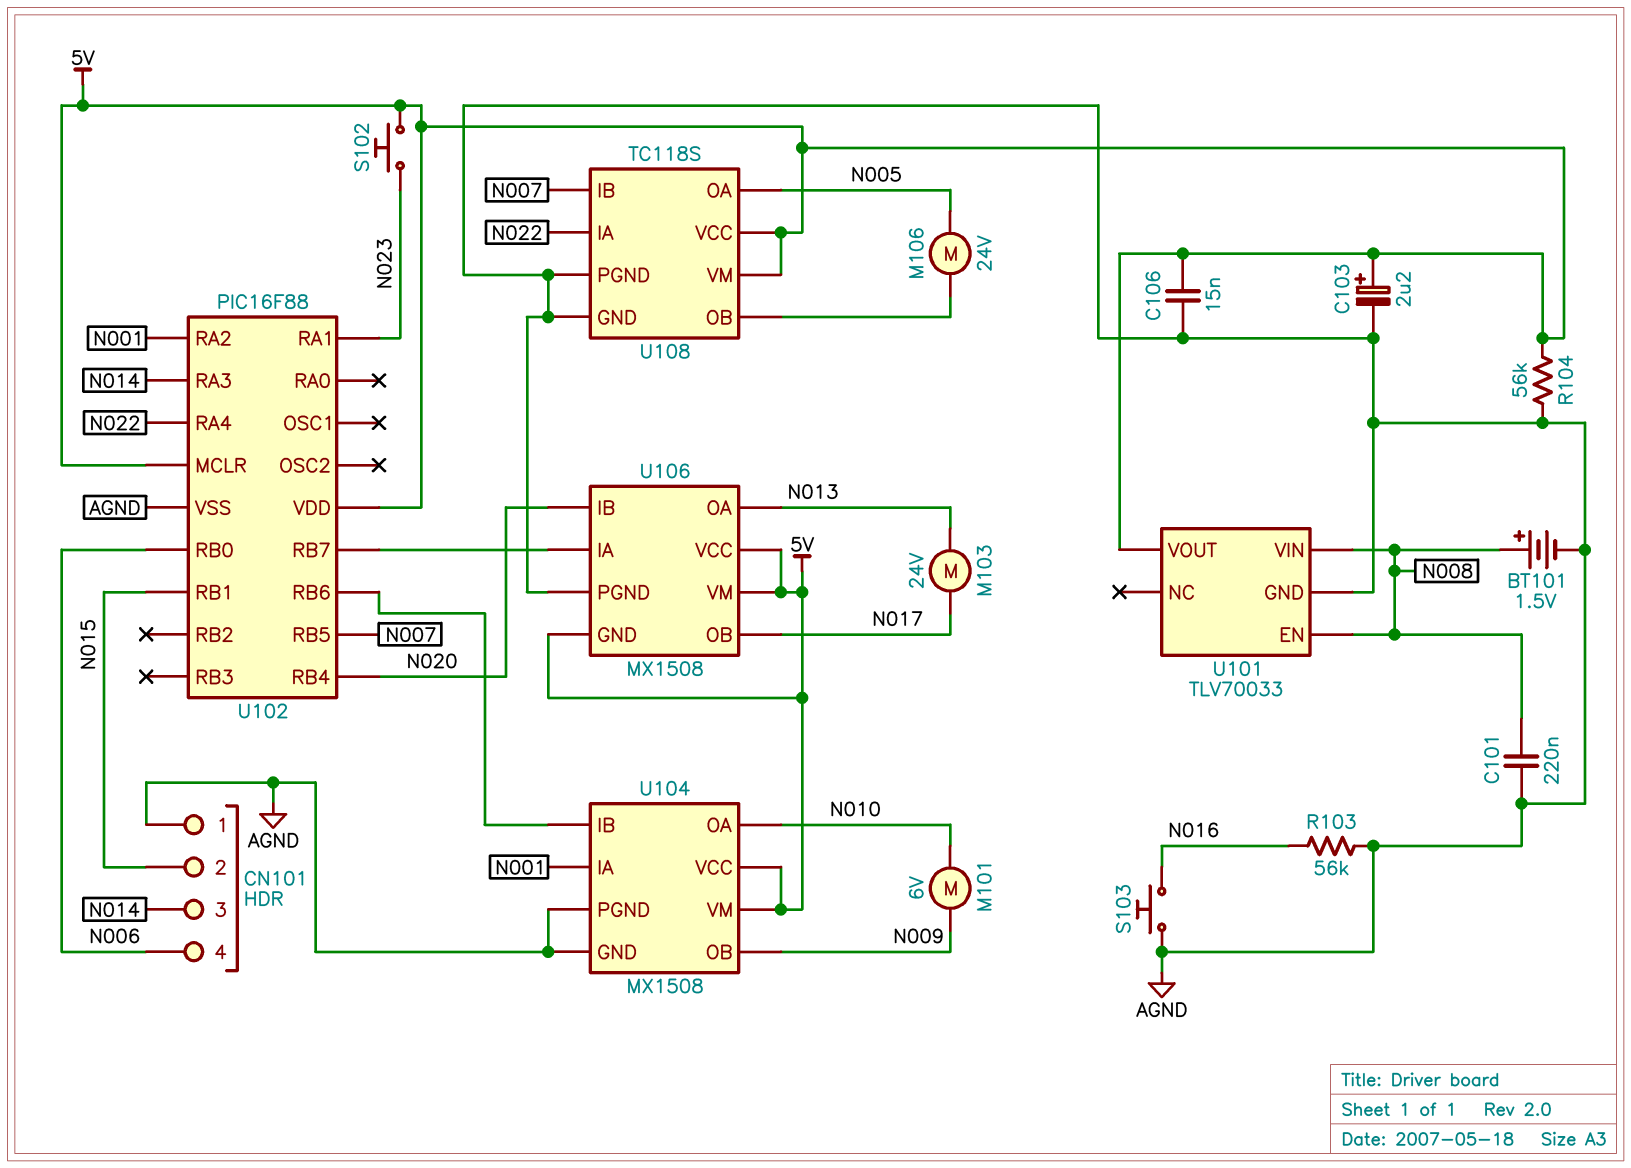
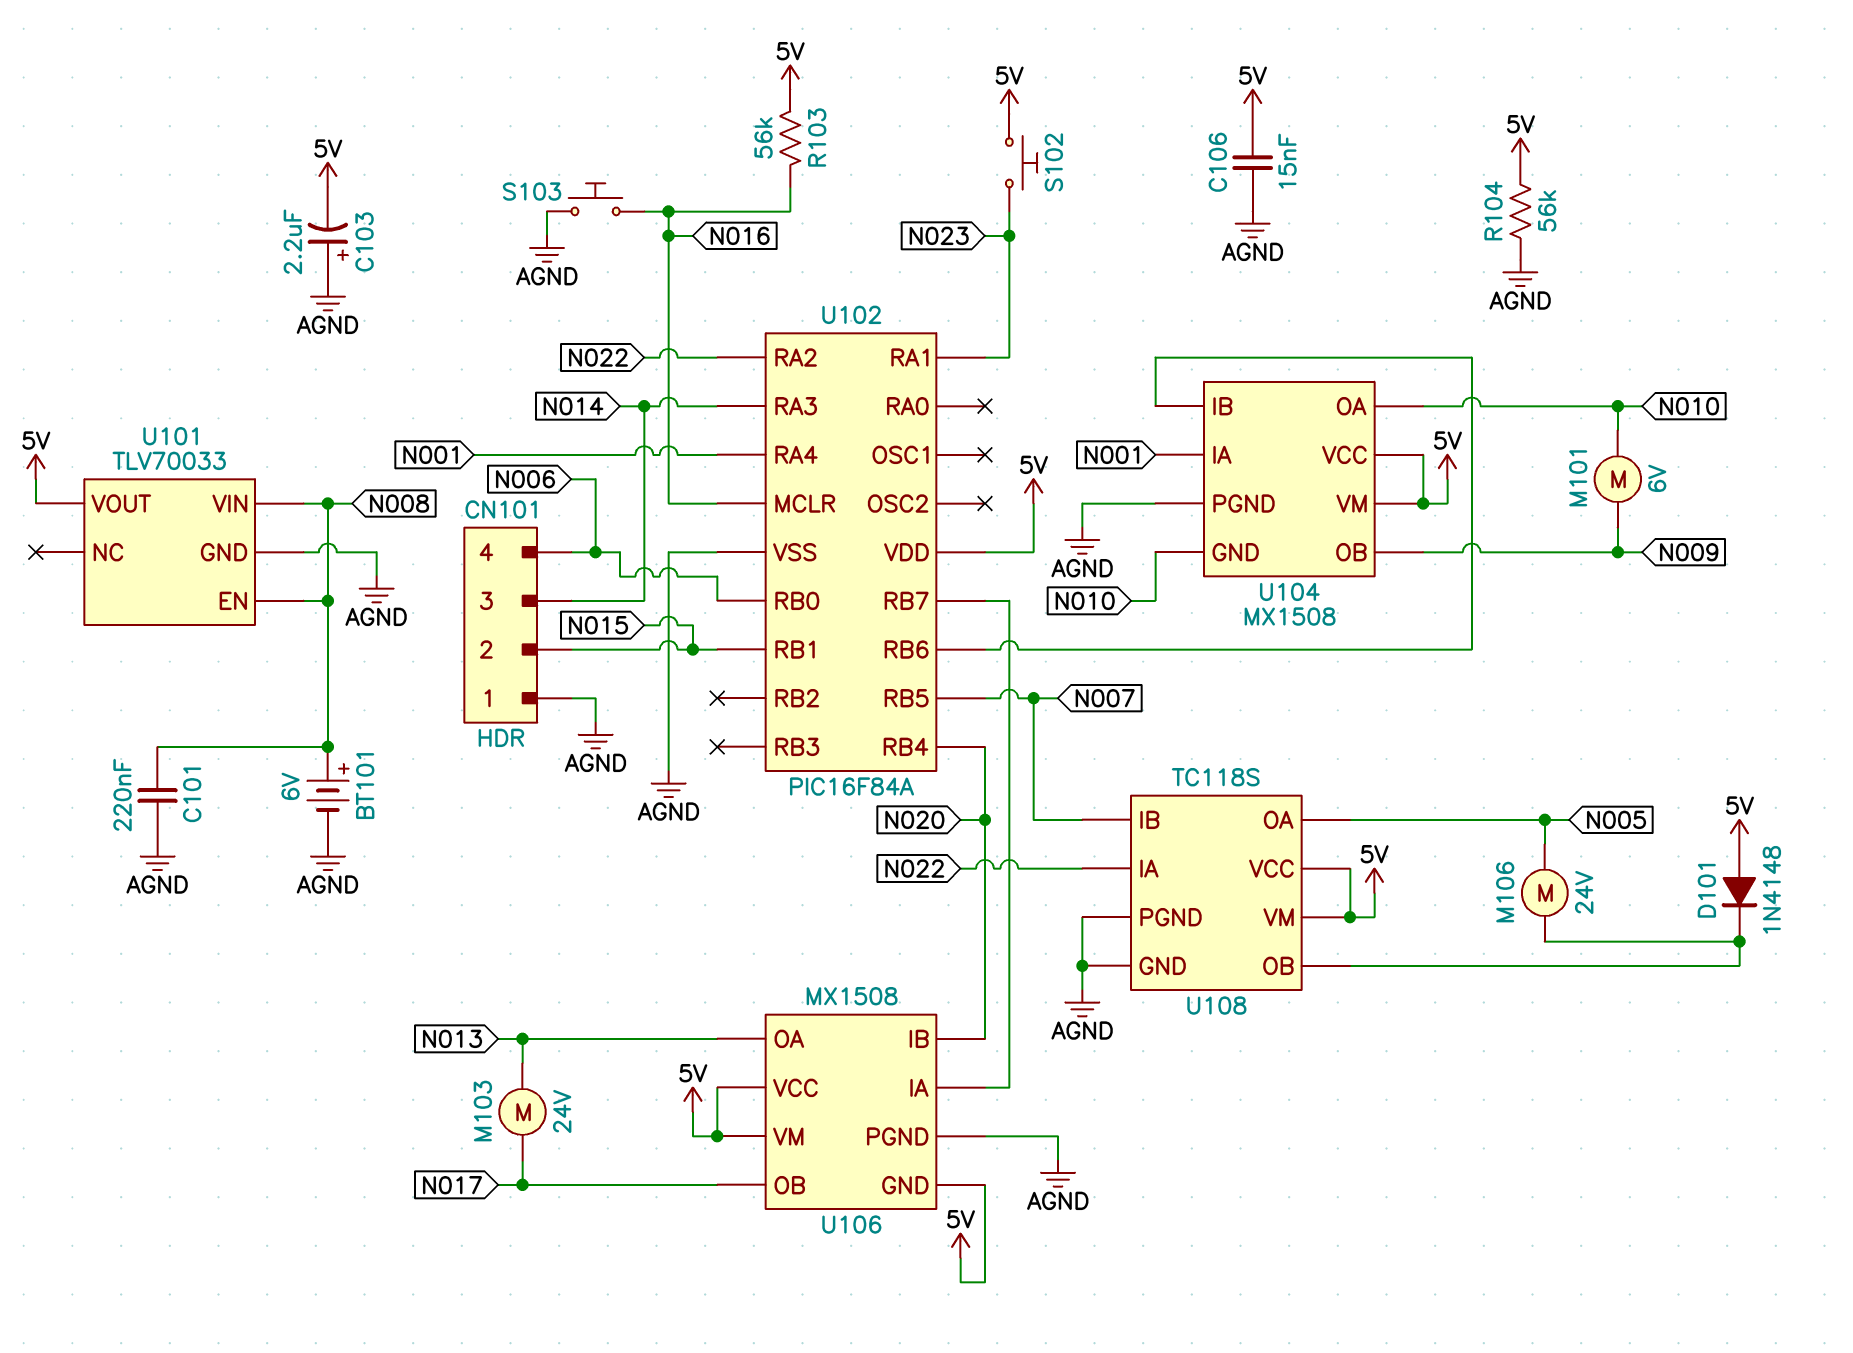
BT101: 1.5V (plus N008, minus AGND) -> 6V (plus N008, minus AGND)
C103: 2.2uF (plus 5V, minus AGND) -> 2.2uF (plus AGND, minus 5V)
D101: none -> diode 1N4148 (A 5V, K U108/OB)
R103: 56k (AGND, N016) -> 56k (5V, N016)
U102: PIC16F88 -> PIC16F84A
U102 pin MCLR: 5V -> N016
U102 pin RA2: N001 -> N022
U102 pin RA4: N022 -> N001
U104 pin GND: AGND -> N010

